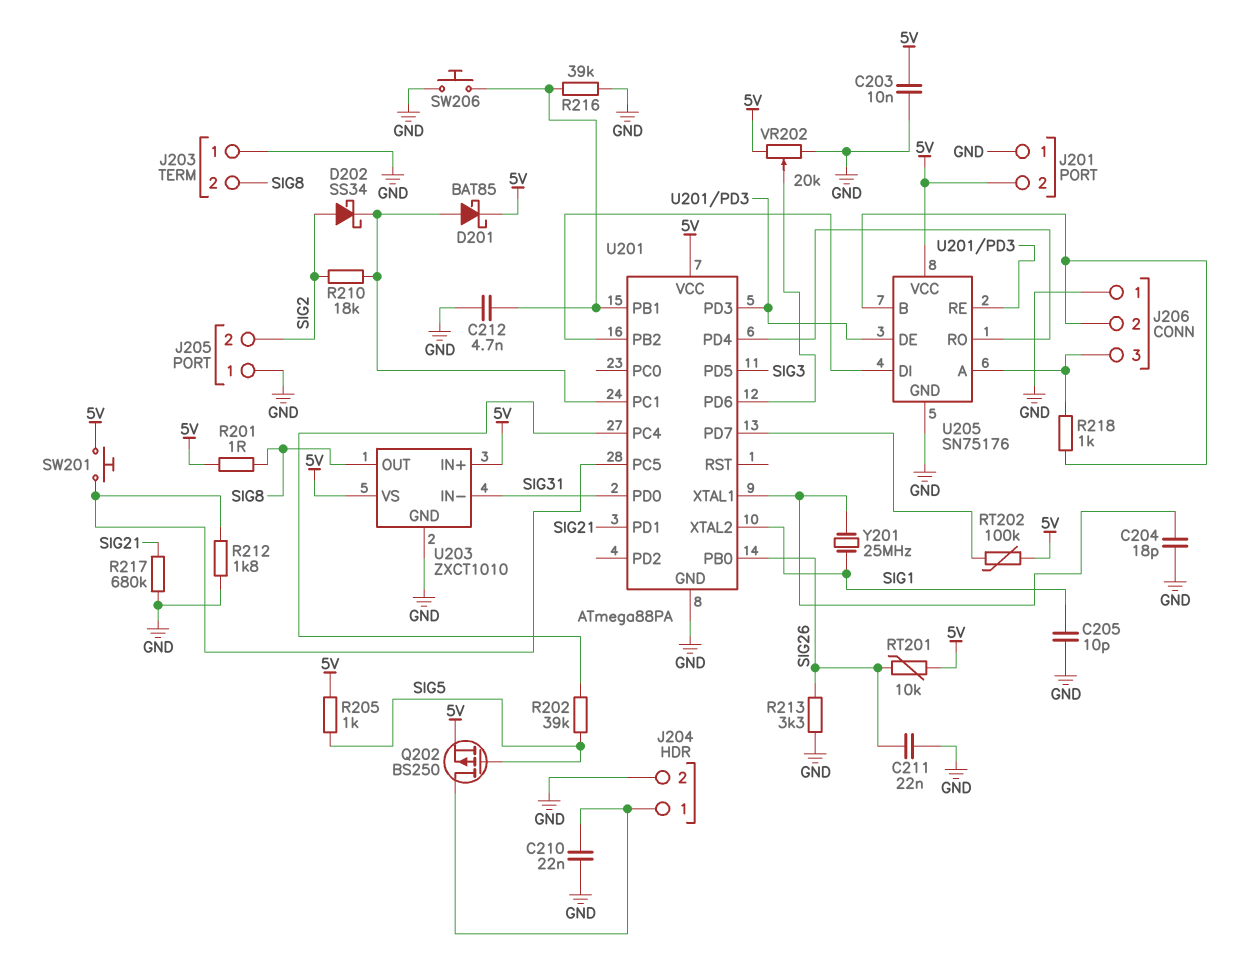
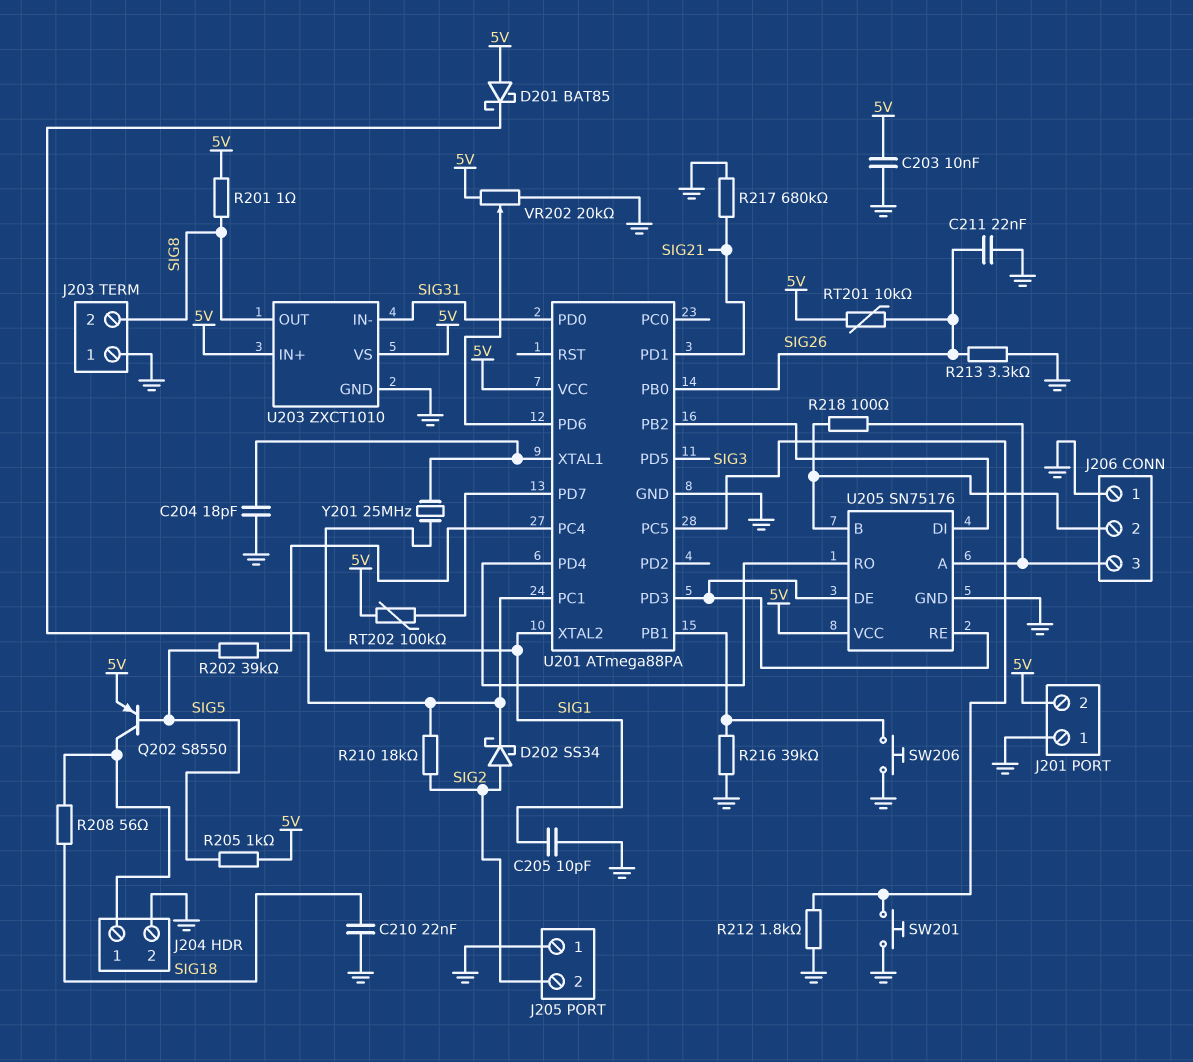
C210: 22nF (GND, J204/1) -> 22nF (GND, SIG18)
C212: 4.7nF (GND, U201/PB1) -> none
D201: schottky BAT85 (A U201/PC1, K 5V) -> schottky BAT85 (A 5V, K U201/PC1)
Q202: PMOS BS250 (G SIG5, D J204/1, S 5V) -> PNP S8550 (B SIG5, C J204/1, E 5V)
R208: none -> 56 (J204/1, SIG18)
R218: 1k (J206/2, J206/3) -> 100 (J206/2, J206/3)
SW201: button (5V, U201/PC5) -> button (GND, U201/PC5)

